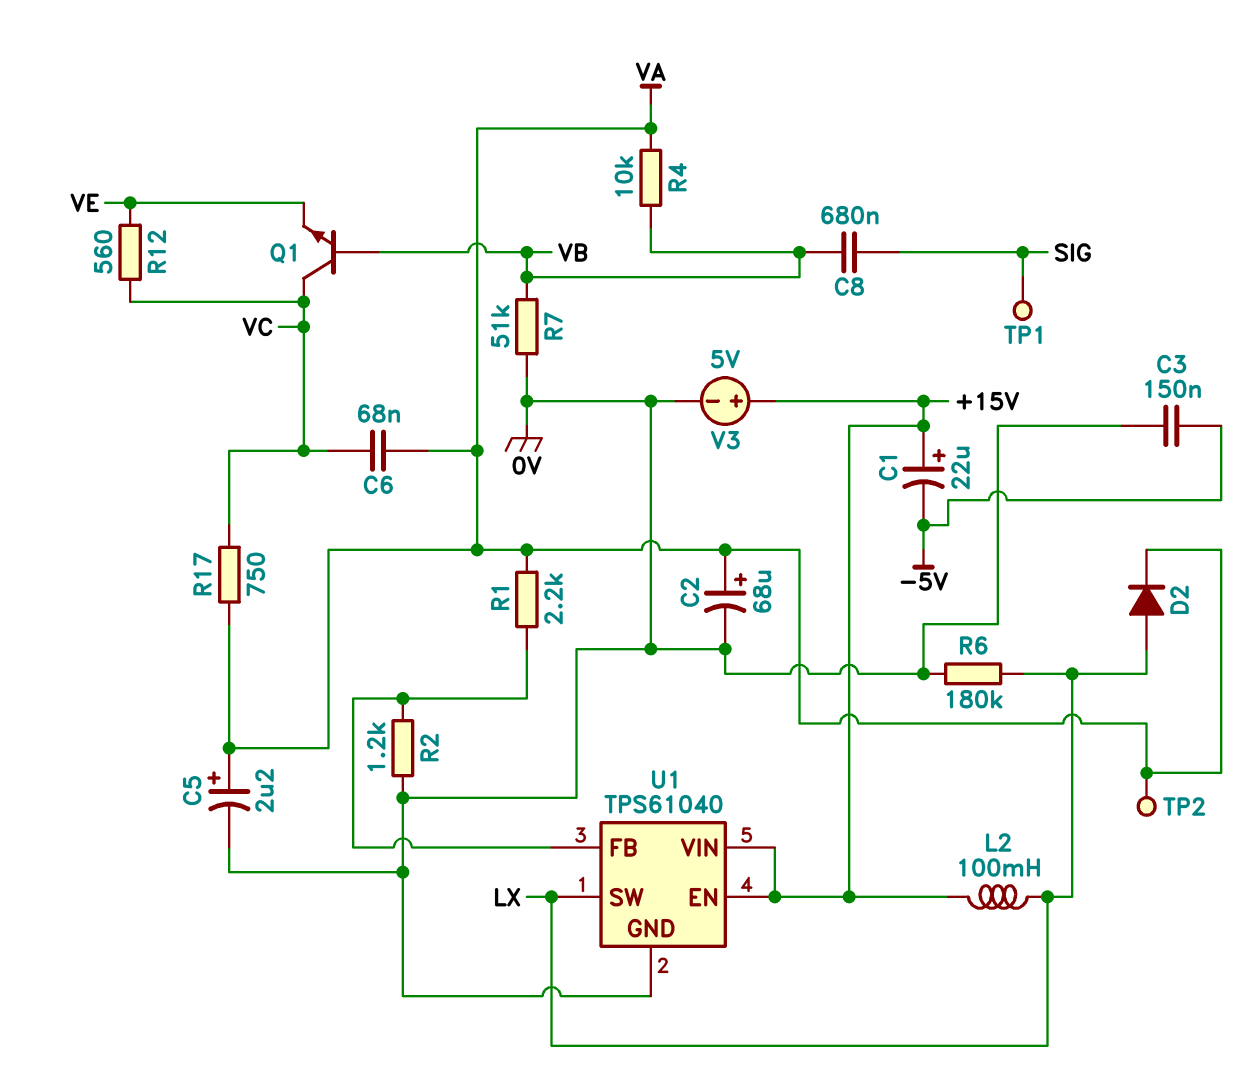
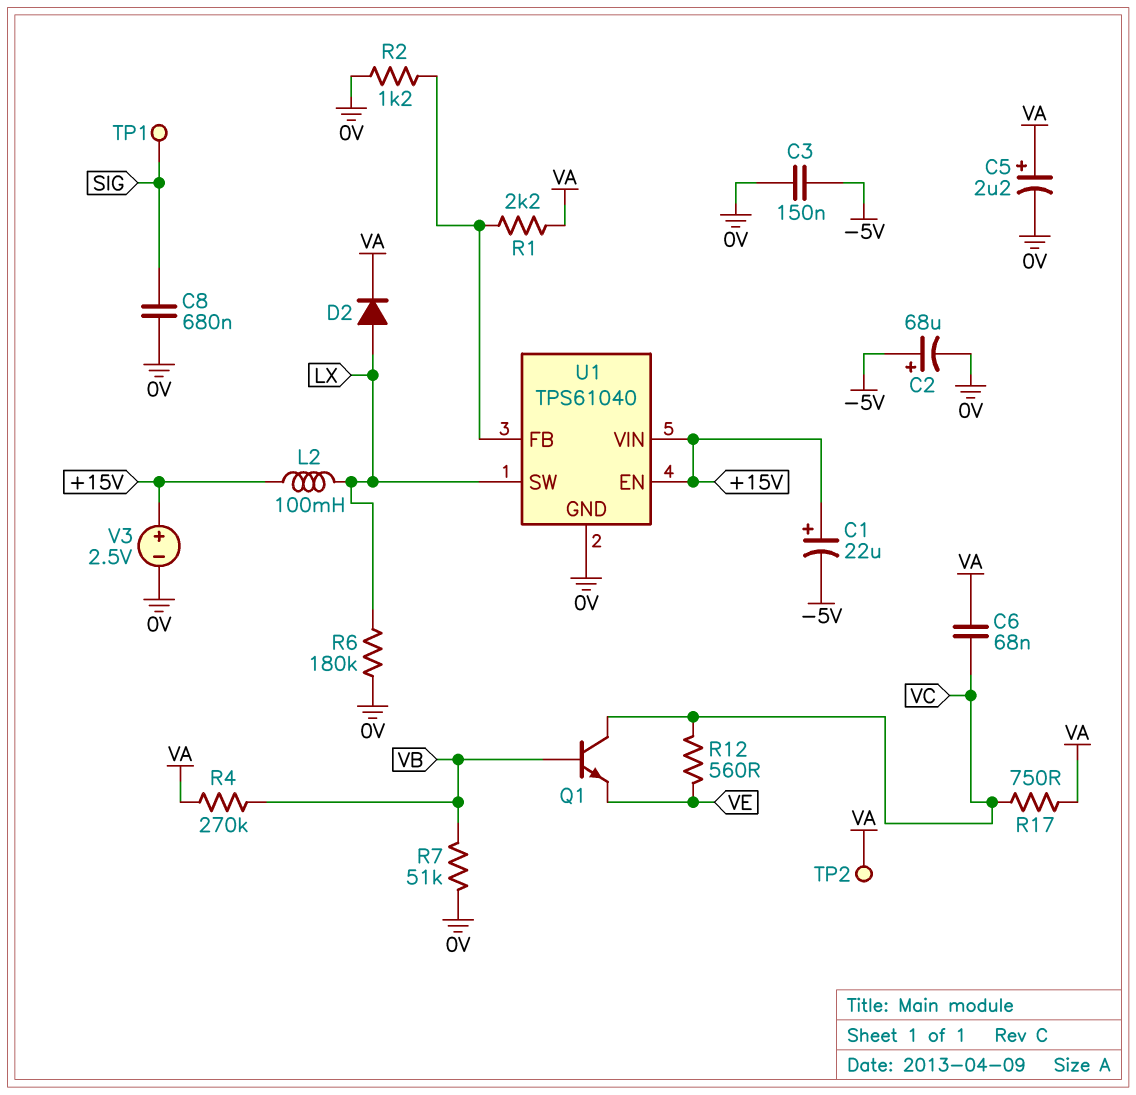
C2: 68uF (plus VA, minus 0V) -> 68uF (plus -5V, minus 0V)
C8: 680nF (SIG, VB) -> 680nF (0V, SIG)
R4: 10k (VA, VB) -> 270k (VA, VB)
V3: 5V (plus +15V, minus 0V) -> 2.5V (plus +15V, minus 0V)

